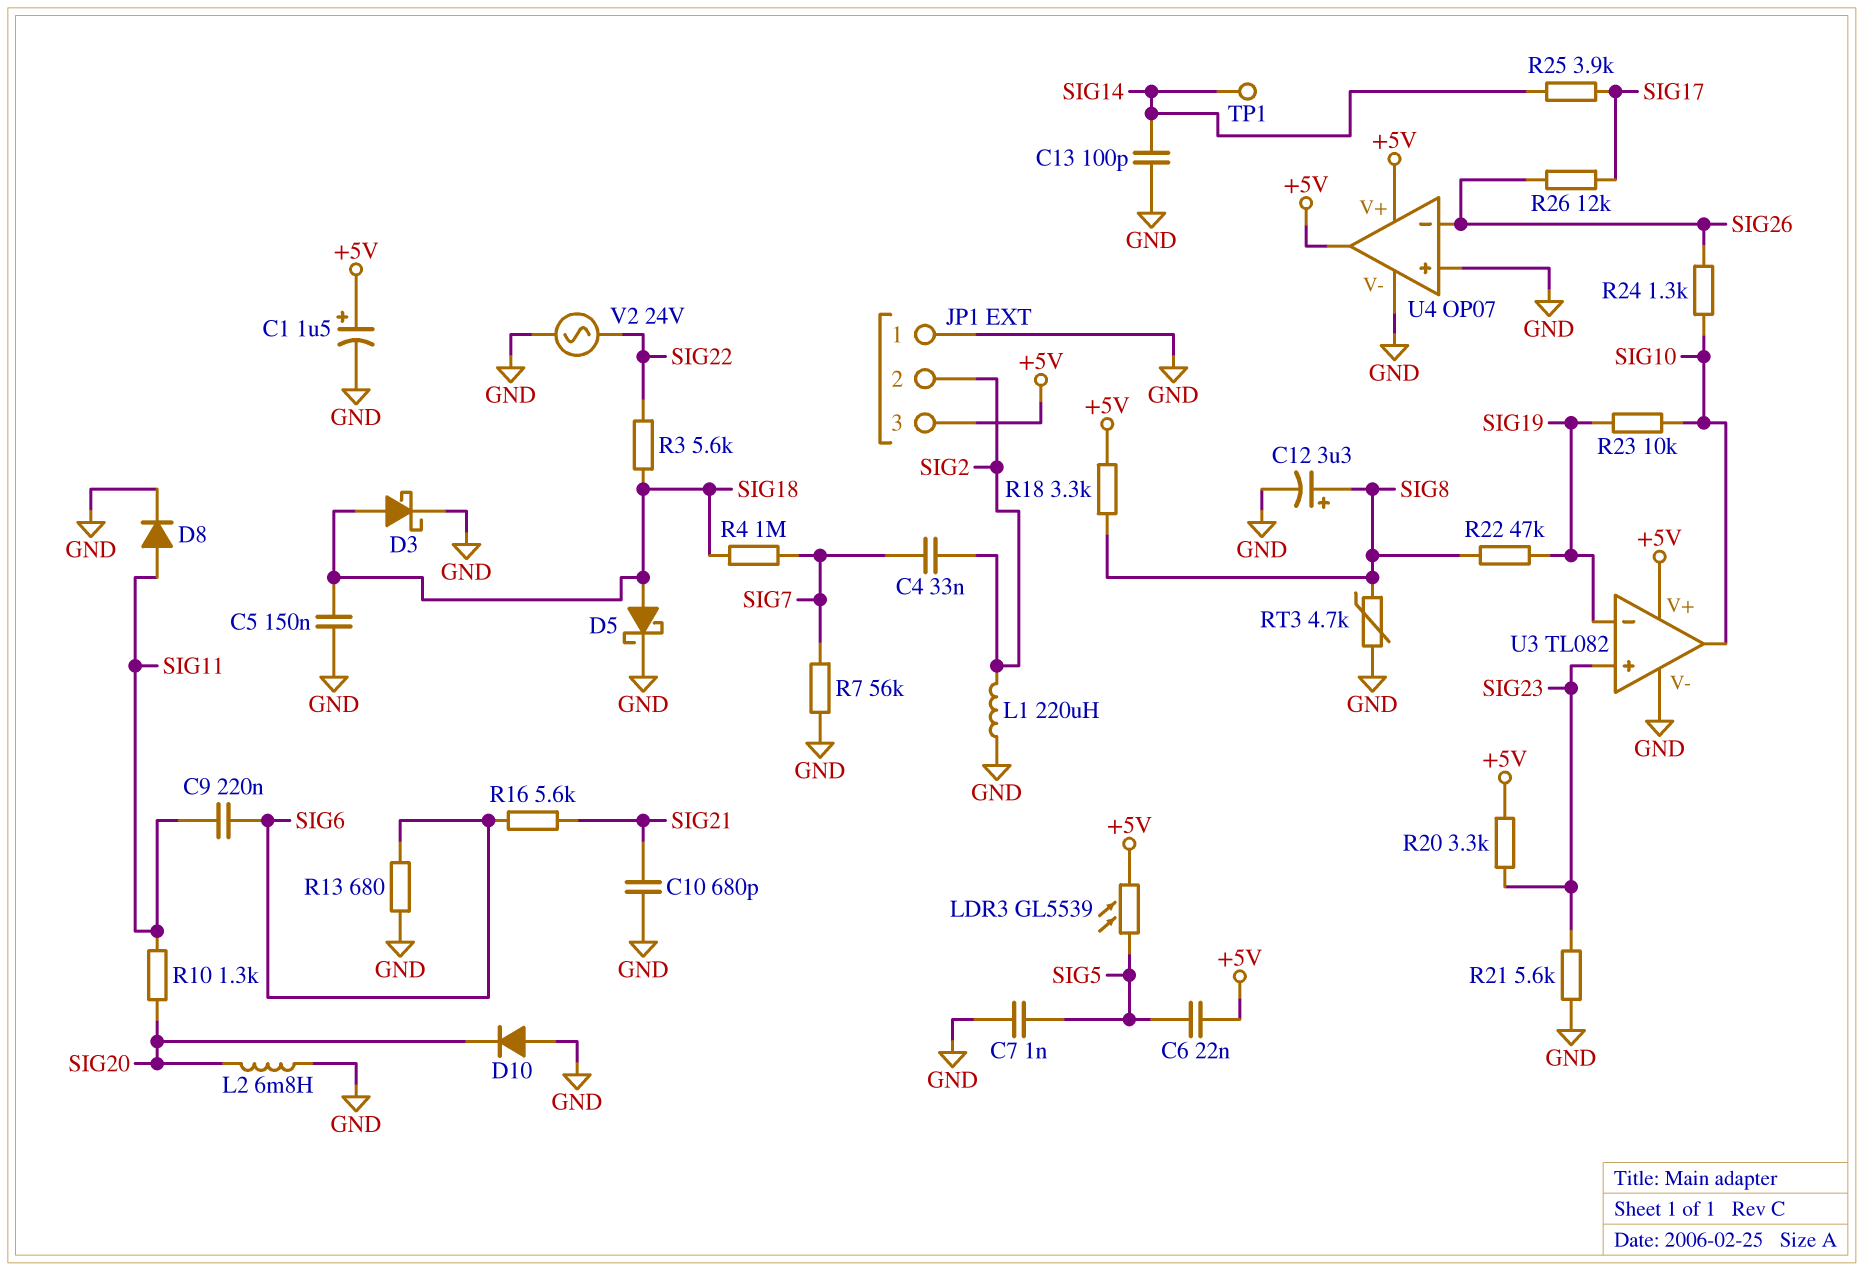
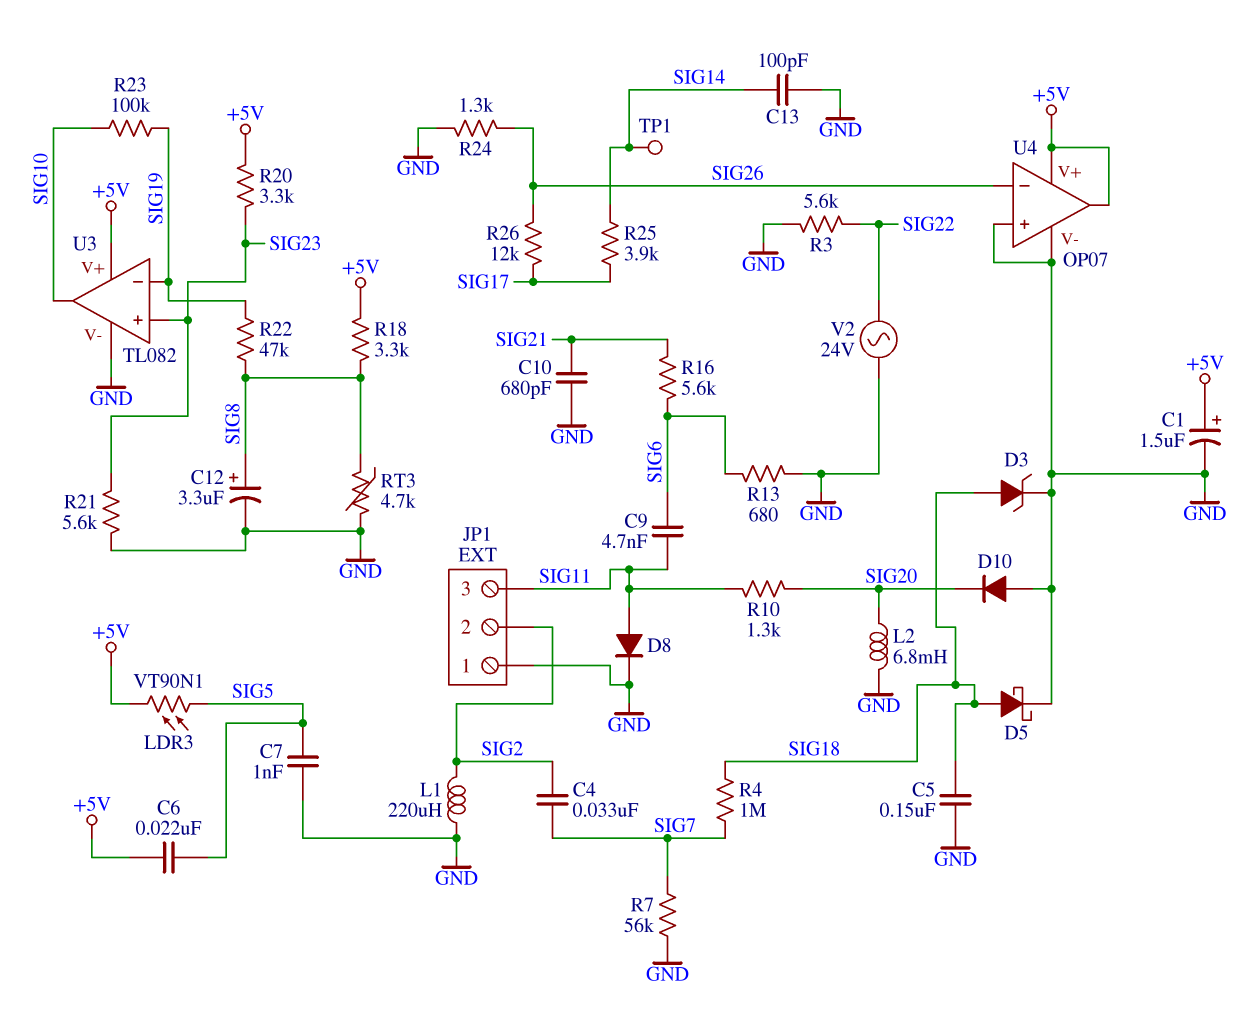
C9: 220nF (SIG6, SIG11) -> 4.7nF (SIG6, SIG11)
D3: schottky (A SIG18, K GND) -> zener (A SIG18, K GND)
JP1 pin 3: +5V -> SIG11
LDR3: GL5539 (+5V, SIG5) -> VT90N1 (+5V, SIG5)
R3: 5.6k (SIG18, SIG22) -> 5.6k (GND, SIG22)
R23: 10k (SIG10, SIG19) -> 100k (SIG10, SIG19)
R24: 1.3k (SIG10, SIG26) -> 1.3k (GND, SIG26)

